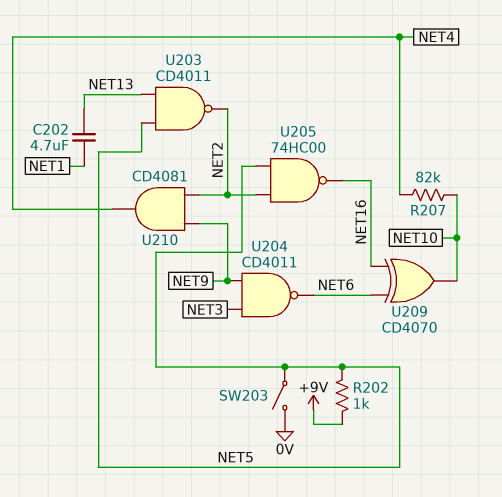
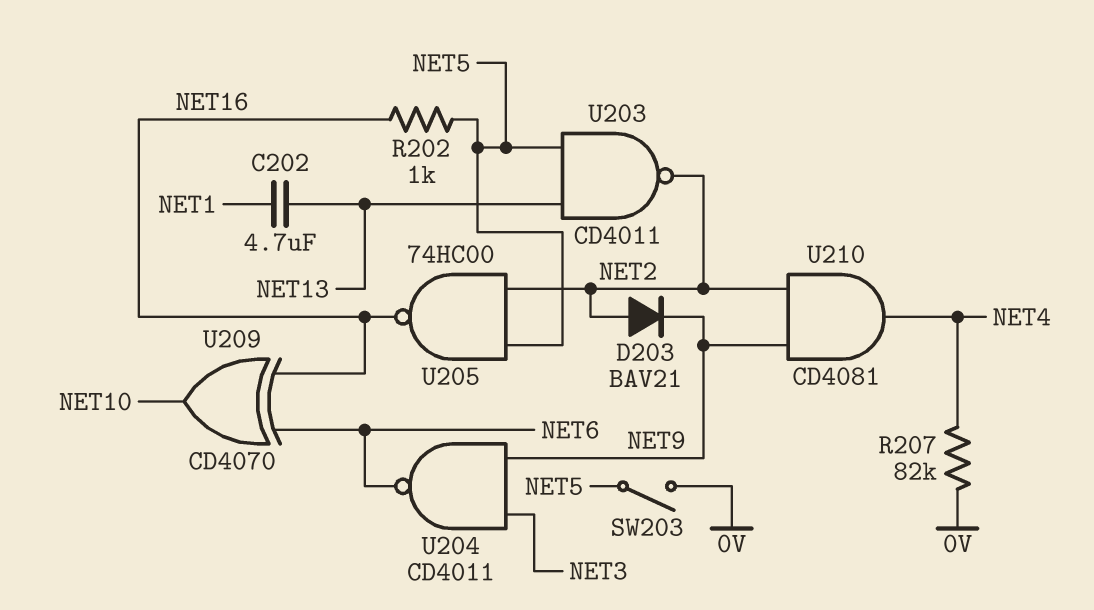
D203: none -> diode BAV21 (A NET2, K NET9)
R202: 1k (+9V, NET5) -> 1k (NET5, NET16)
R207: 82k (NET4, NET10) -> 82k (0V, NET4)

